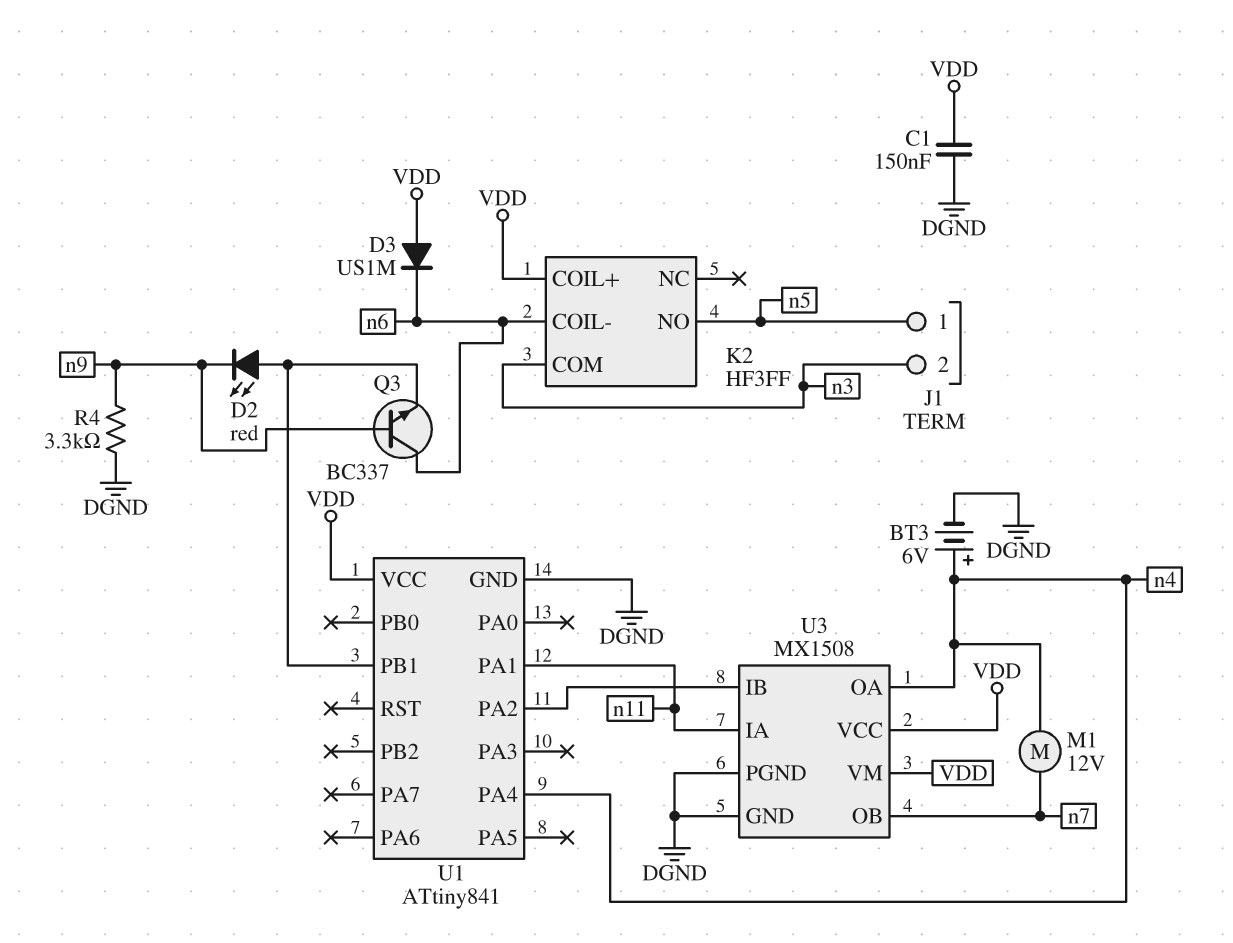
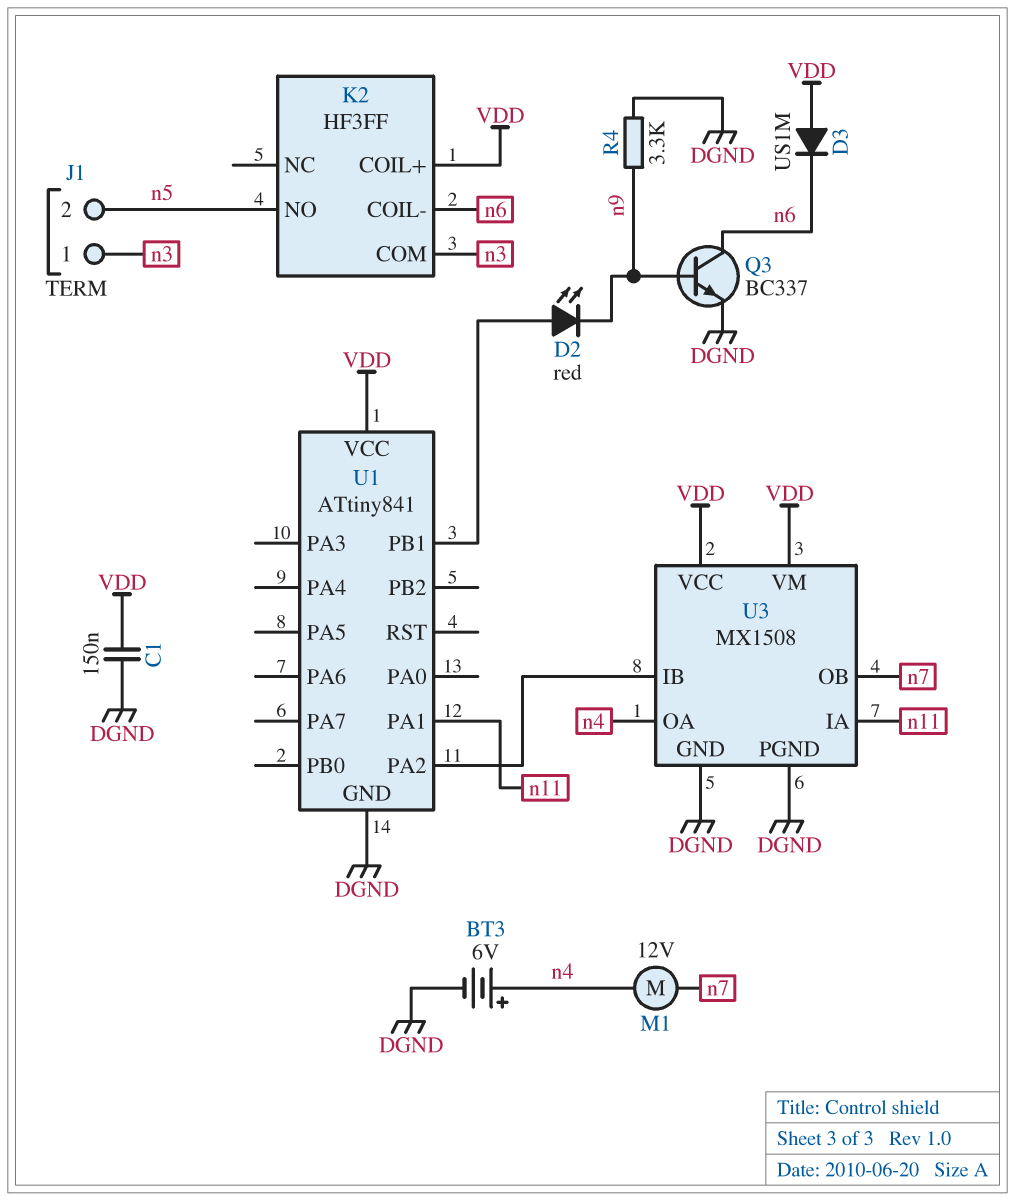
J1 pin 1: n5 -> n3
J1 pin 2: n3 -> n5
Q3: NPN BC337 (B n9, C n6, E U1/PB1) -> NPN BC337 (B n9, C n6, E DGND)
U1 pin PA4: n4 -> none

